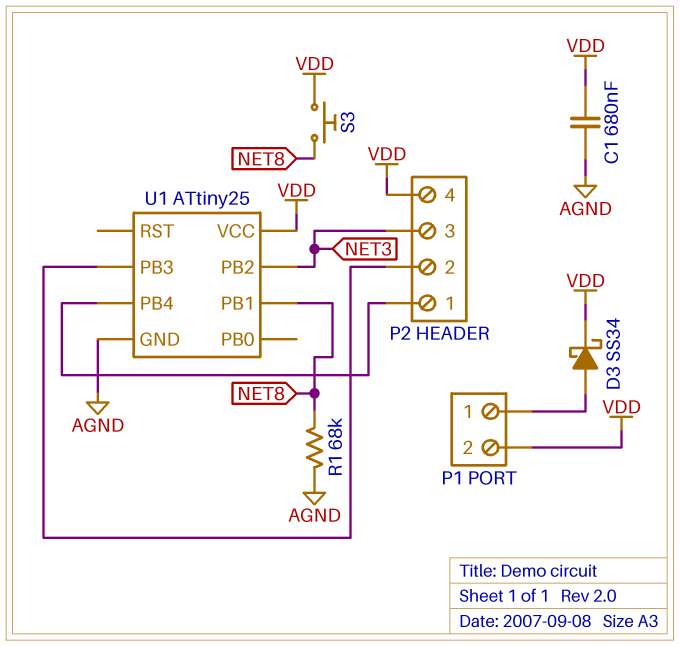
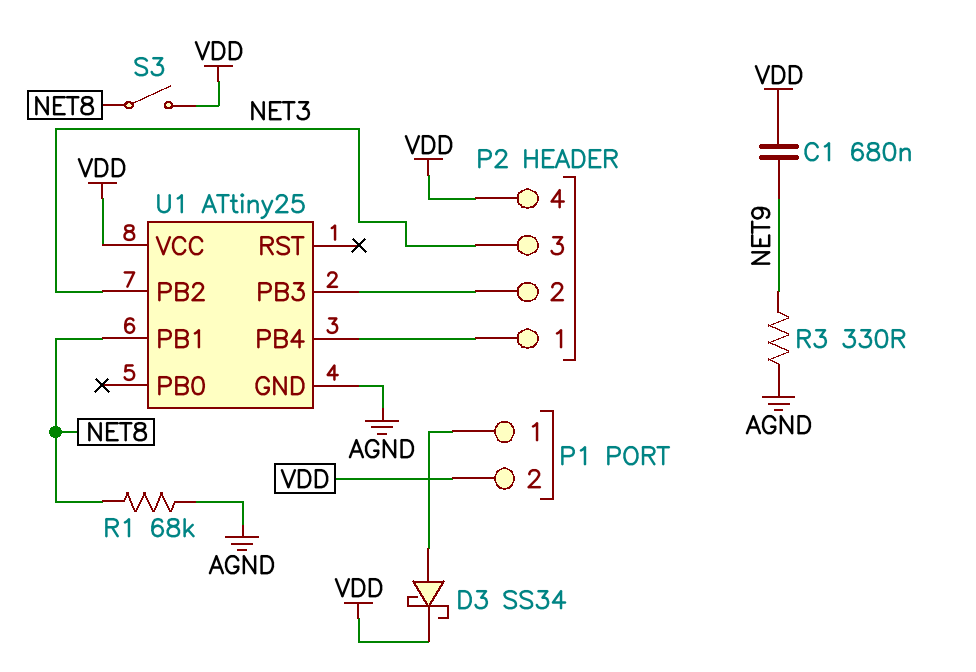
C1: 680nF (AGND, VDD) -> 680nF (NET9, VDD)
R3: none -> 330 (AGND, NET9)
S3: button (NET8, VDD) -> switch (NET8, VDD)

